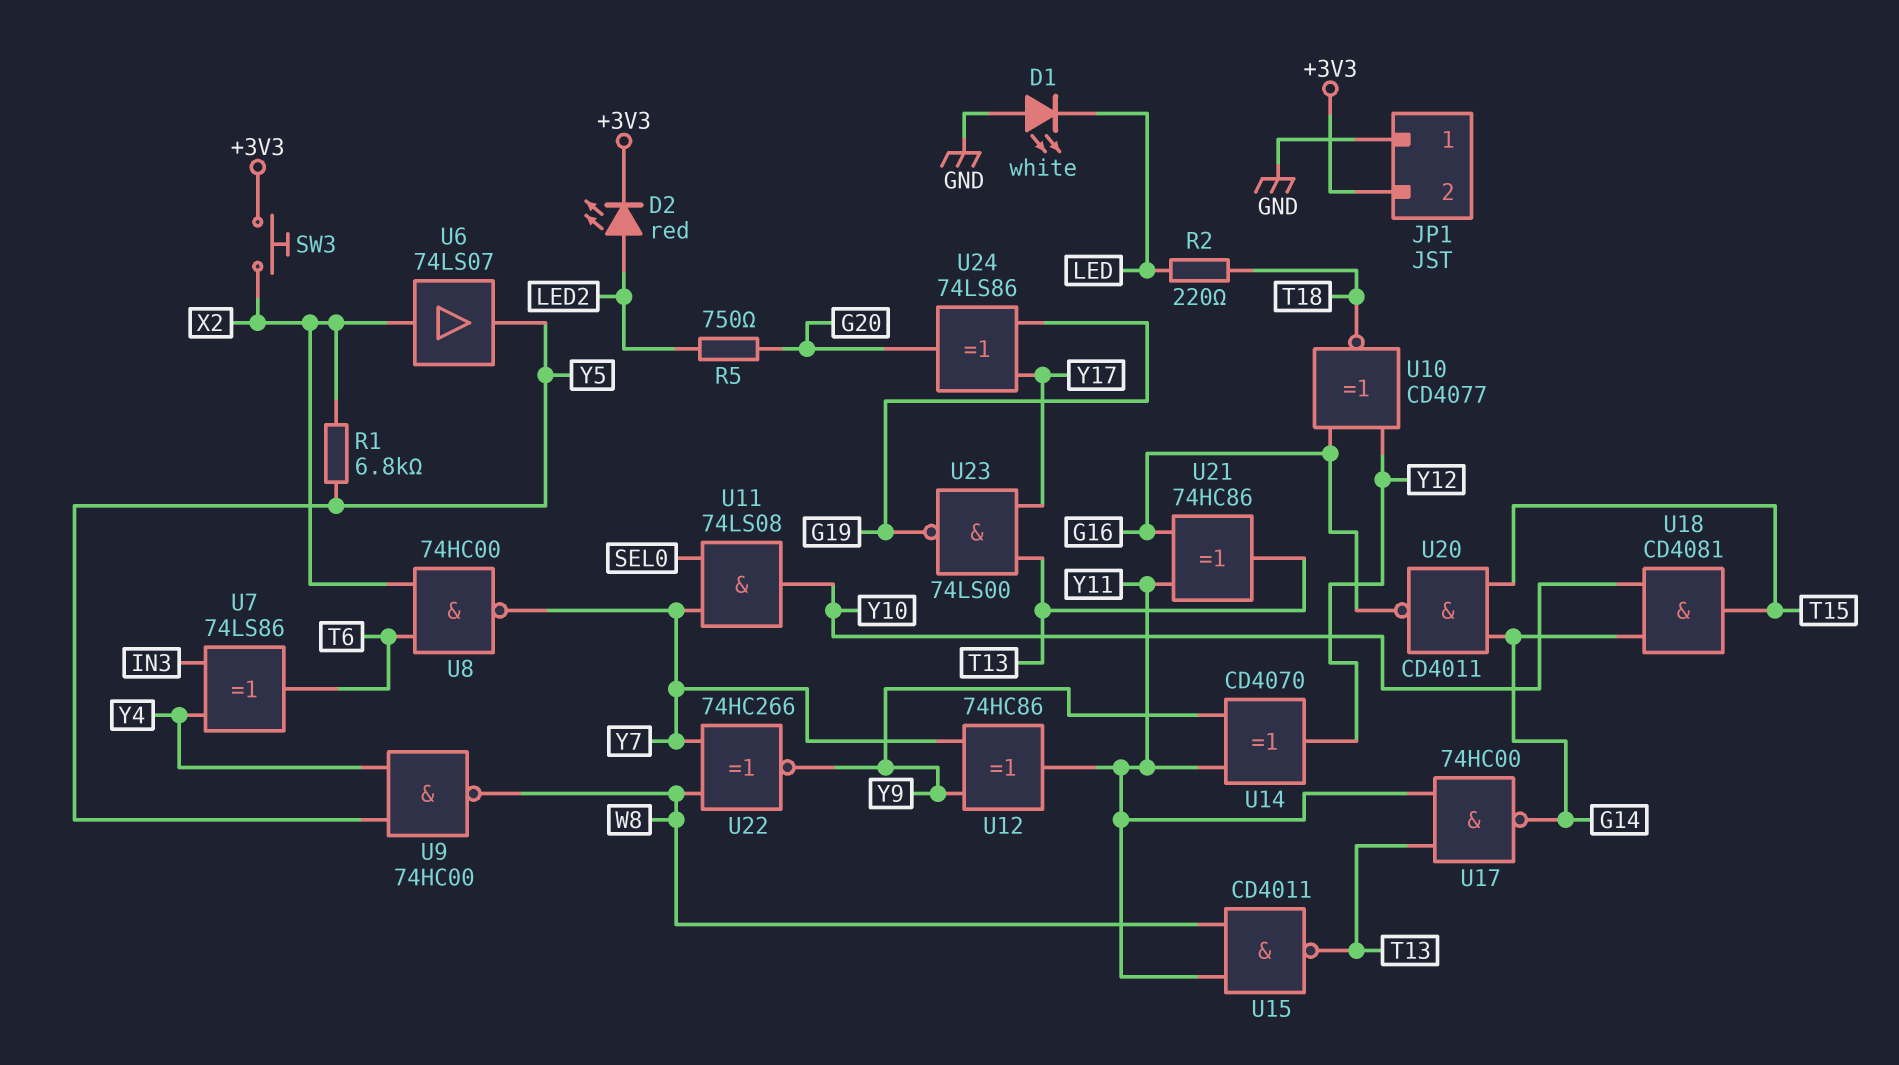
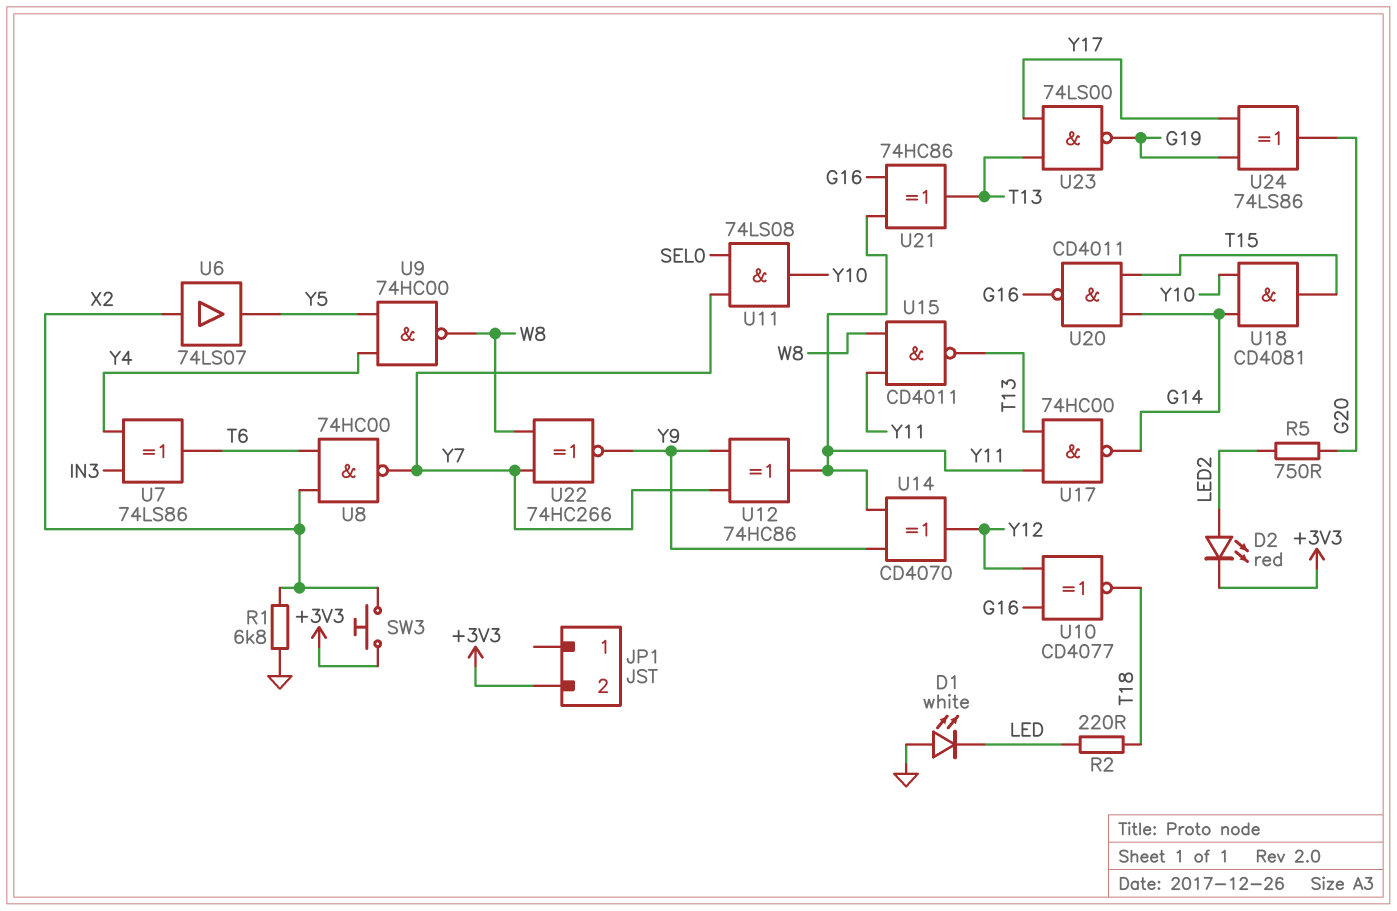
JP1 pin 1: GND -> none
R1: 6.8k (X2, Y5) -> 6.8k (GND, X2)

